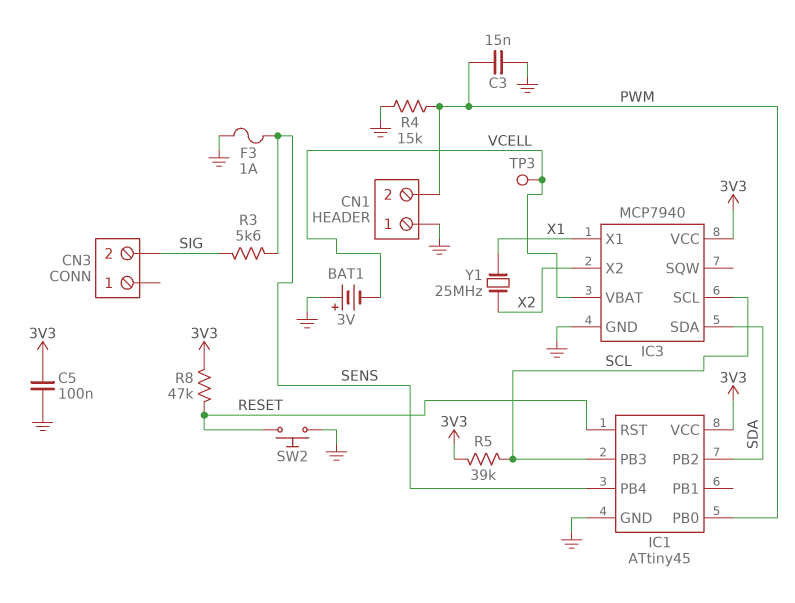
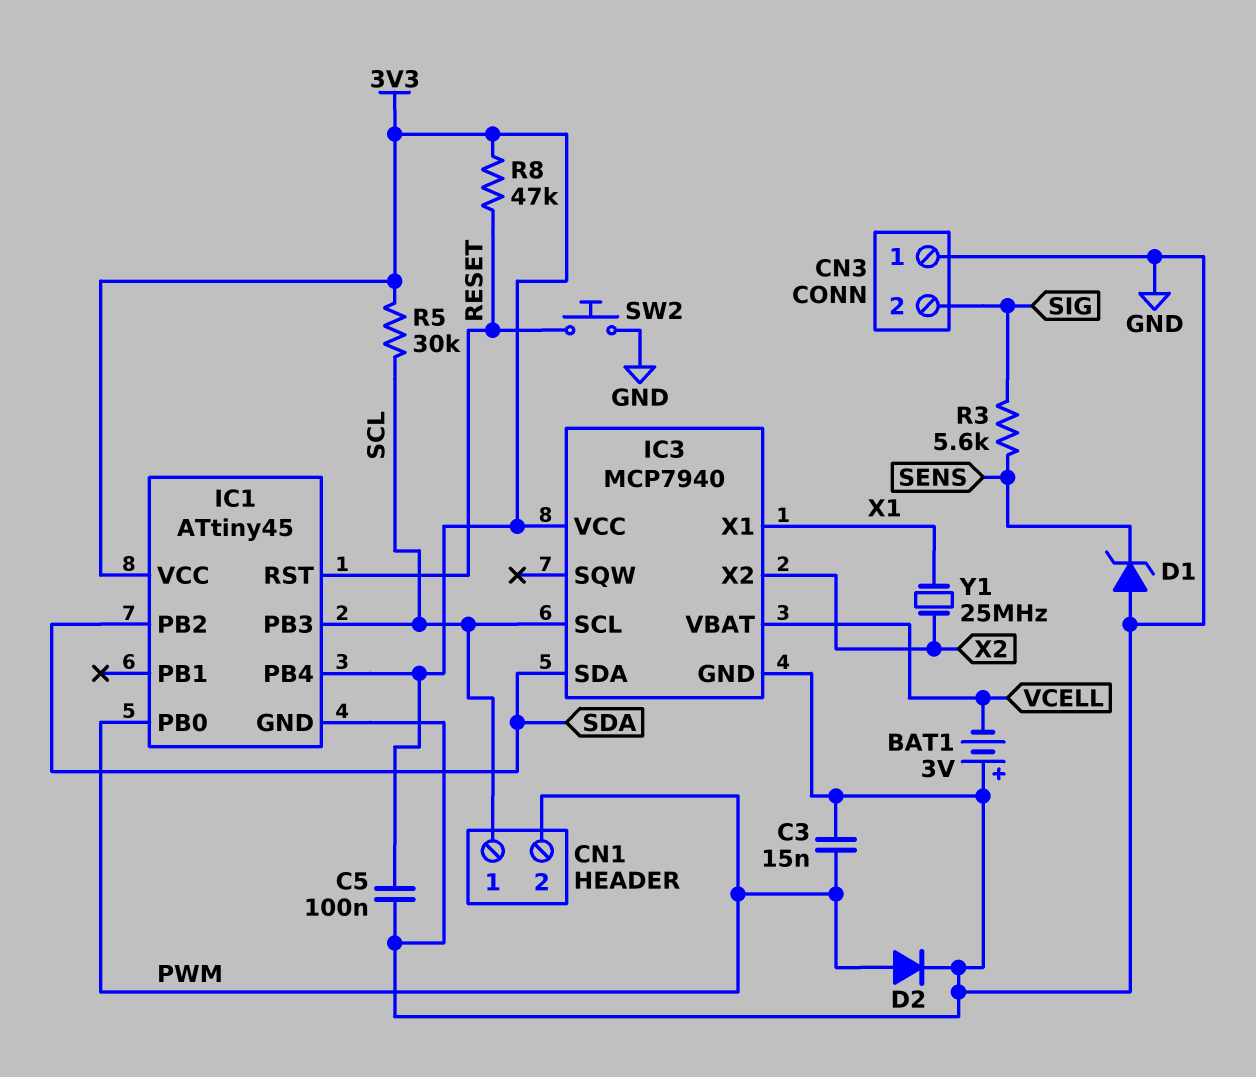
CN1 pin 1: GND -> SCL
CN3 pin 1: none -> GND
D1: none -> zener (A GND, K SENS)
D2: none -> diode (A PWM, K GND)
F3: 1A (GND, SENS) -> none
IC1 pin PB4: SENS -> 3V3
R4: 15k (GND, PWM) -> none
R5: 39k (3V3, SCL) -> 30k (3V3, SCL)
TP3: test point (VCELL) -> none

